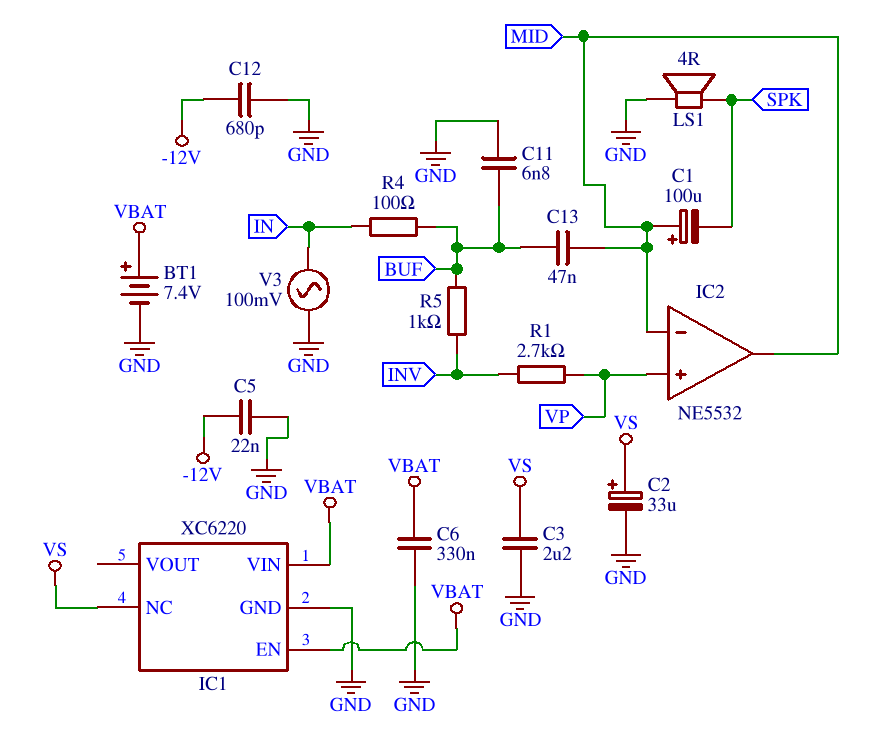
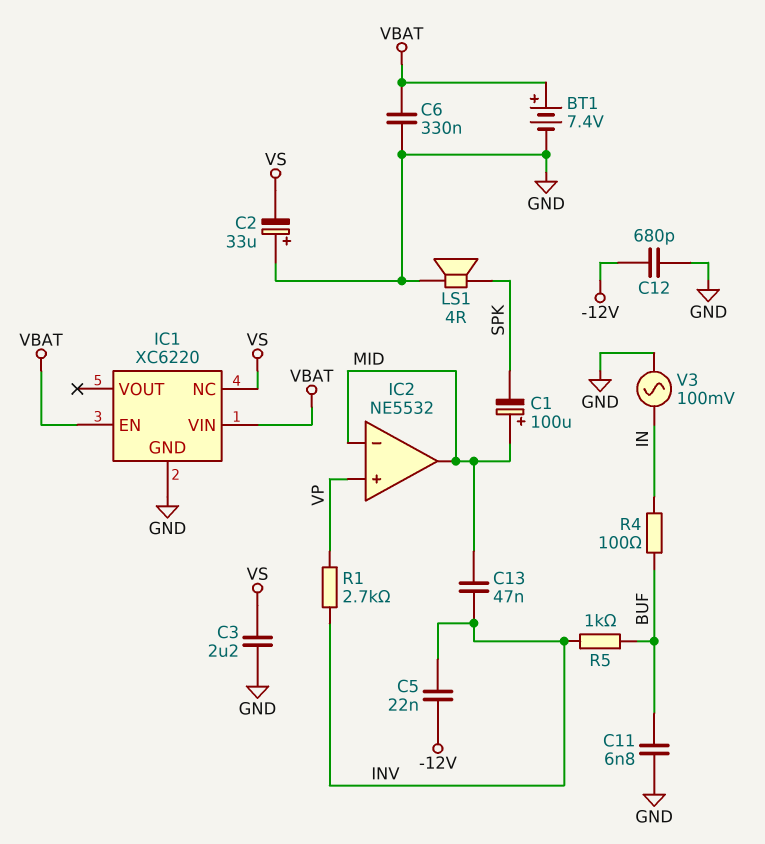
C2: 33uF (plus VS, minus GND) -> 33uF (plus GND, minus VS)
C5: 22nF (-12V, GND) -> 22nF (-12V, INV)
C13: 47nF (BUF, MID) -> 47nF (INV, MID)

